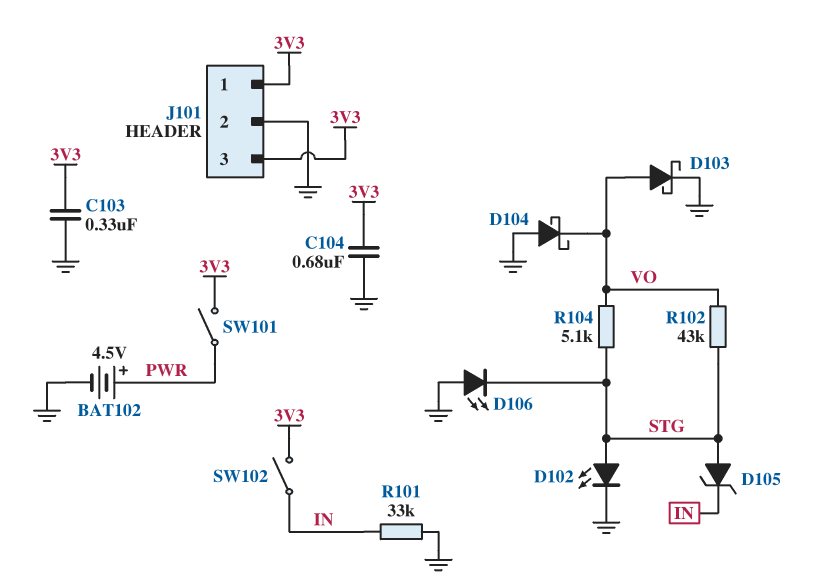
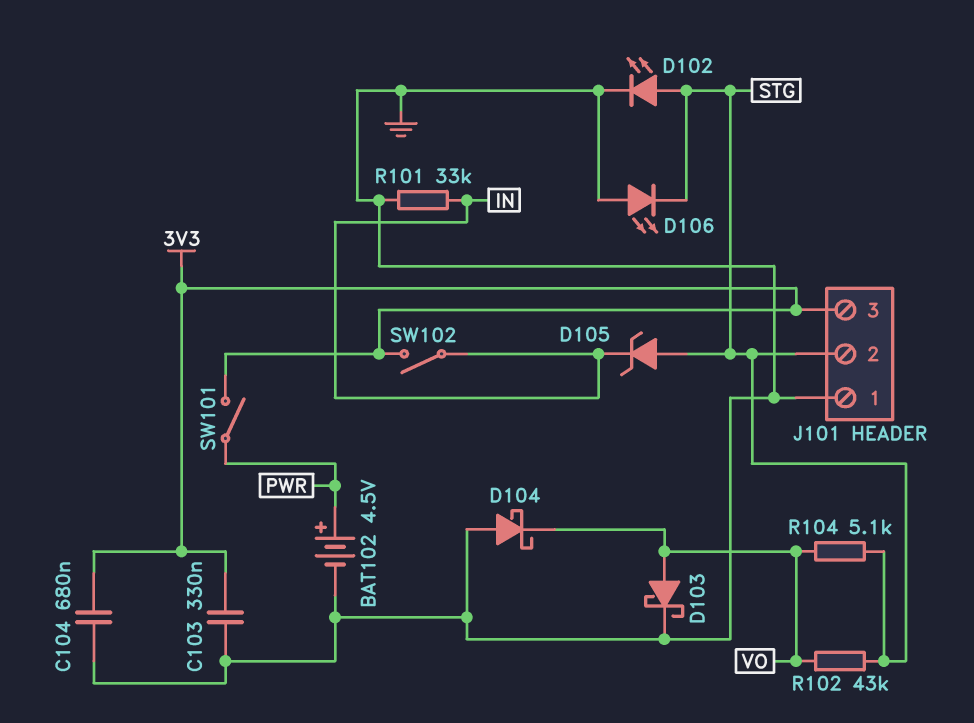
J101 pin 1: 3V3 -> GND
J101 pin 2: GND -> STG

